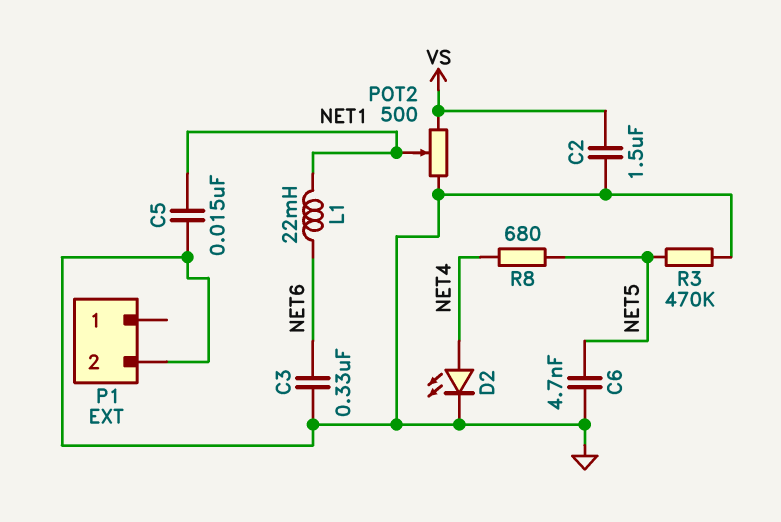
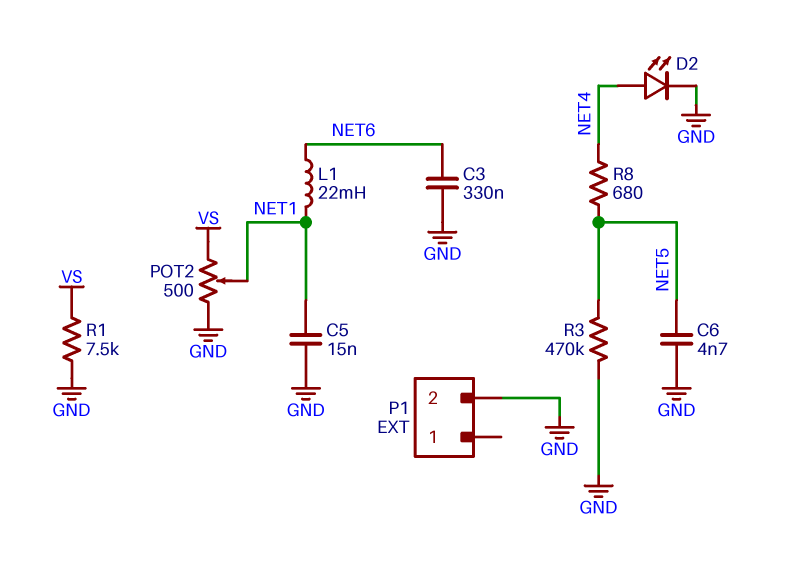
C2: 1.5uF (GND, VS) -> none
R1: none -> 7.5k (GND, VS)

